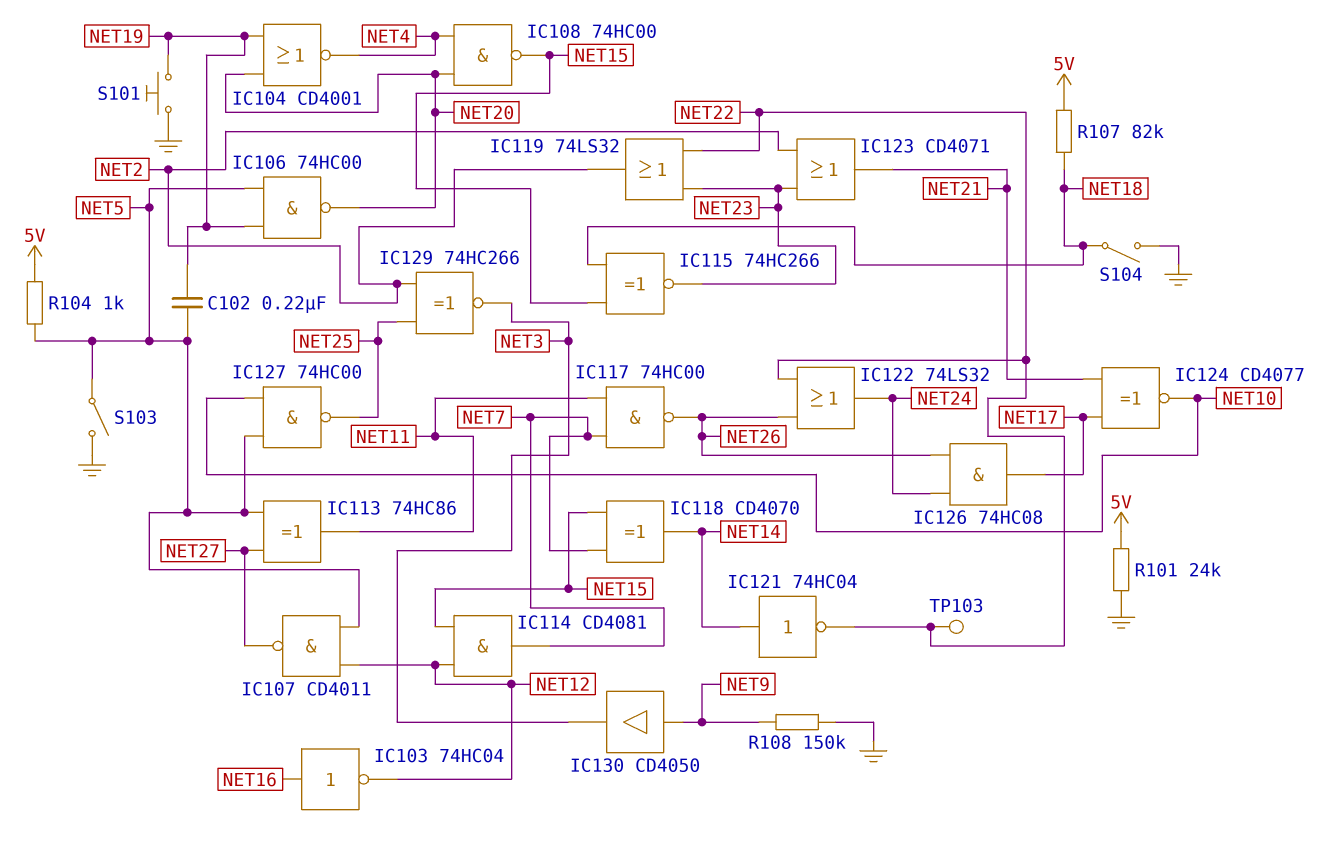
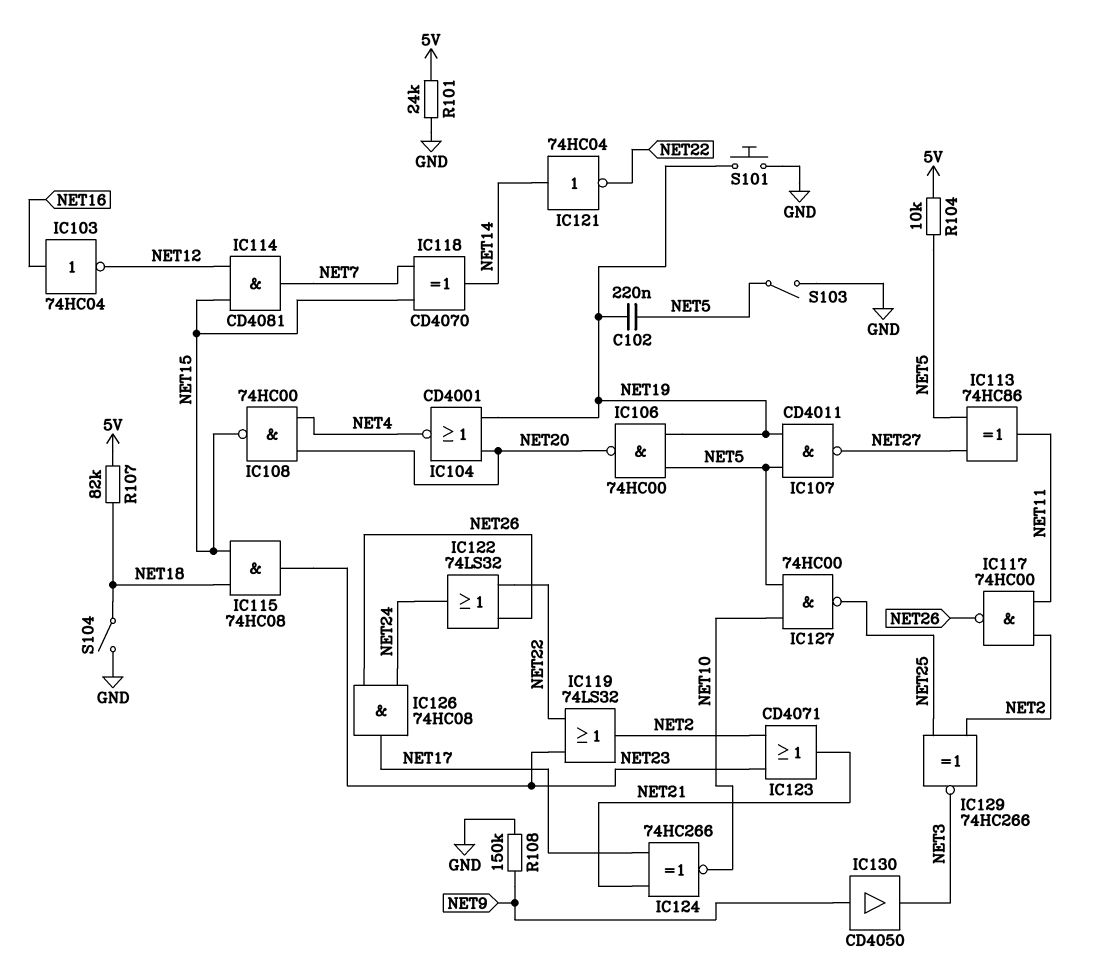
IC107: NAND CD4011 (in NET5, in NET12, out NET27) -> NAND CD4011 (in NET5, in NET19, out NET27)
IC115: XNOR 74HC266 (in NET15, in NET18, out NET23) -> AND 74HC08 (in NET15, in NET18, out NET23)
IC117: NAND 74HC00 (in NET7, in NET11, out NET26) -> NAND 74HC00 (in NET2, in NET11, out NET26)
IC124: XNOR CD4077 (in NET17, in NET21, out NET10) -> XNOR 74HC266 (in NET17, in NET21, out NET10)
R104: 1k (5V, NET5) -> 10k (5V, NET5)
TP103: test point (NET22) -> none

